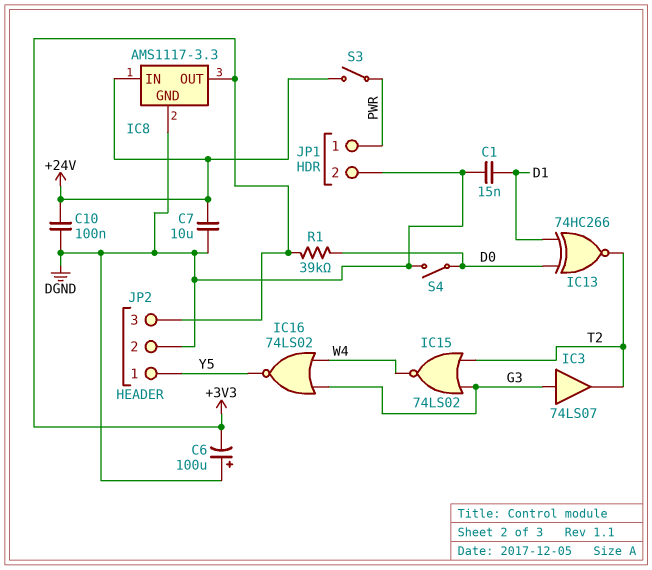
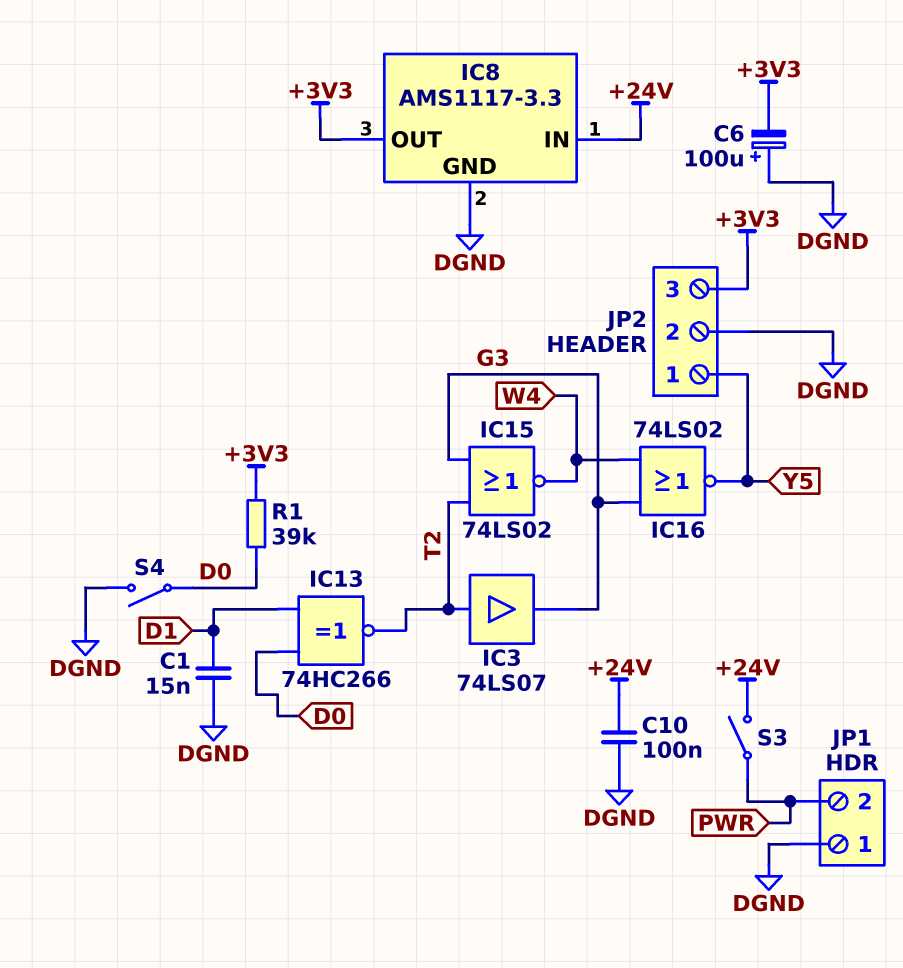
C7: 10uF (+24V, DGND) -> none
IC3: buffer 74LS07 (in G3, out T2) -> buffer 74LS07 (in T2, out G3)
JP1 pin 1: PWR -> DGND
JP1 pin 2: DGND -> PWR

